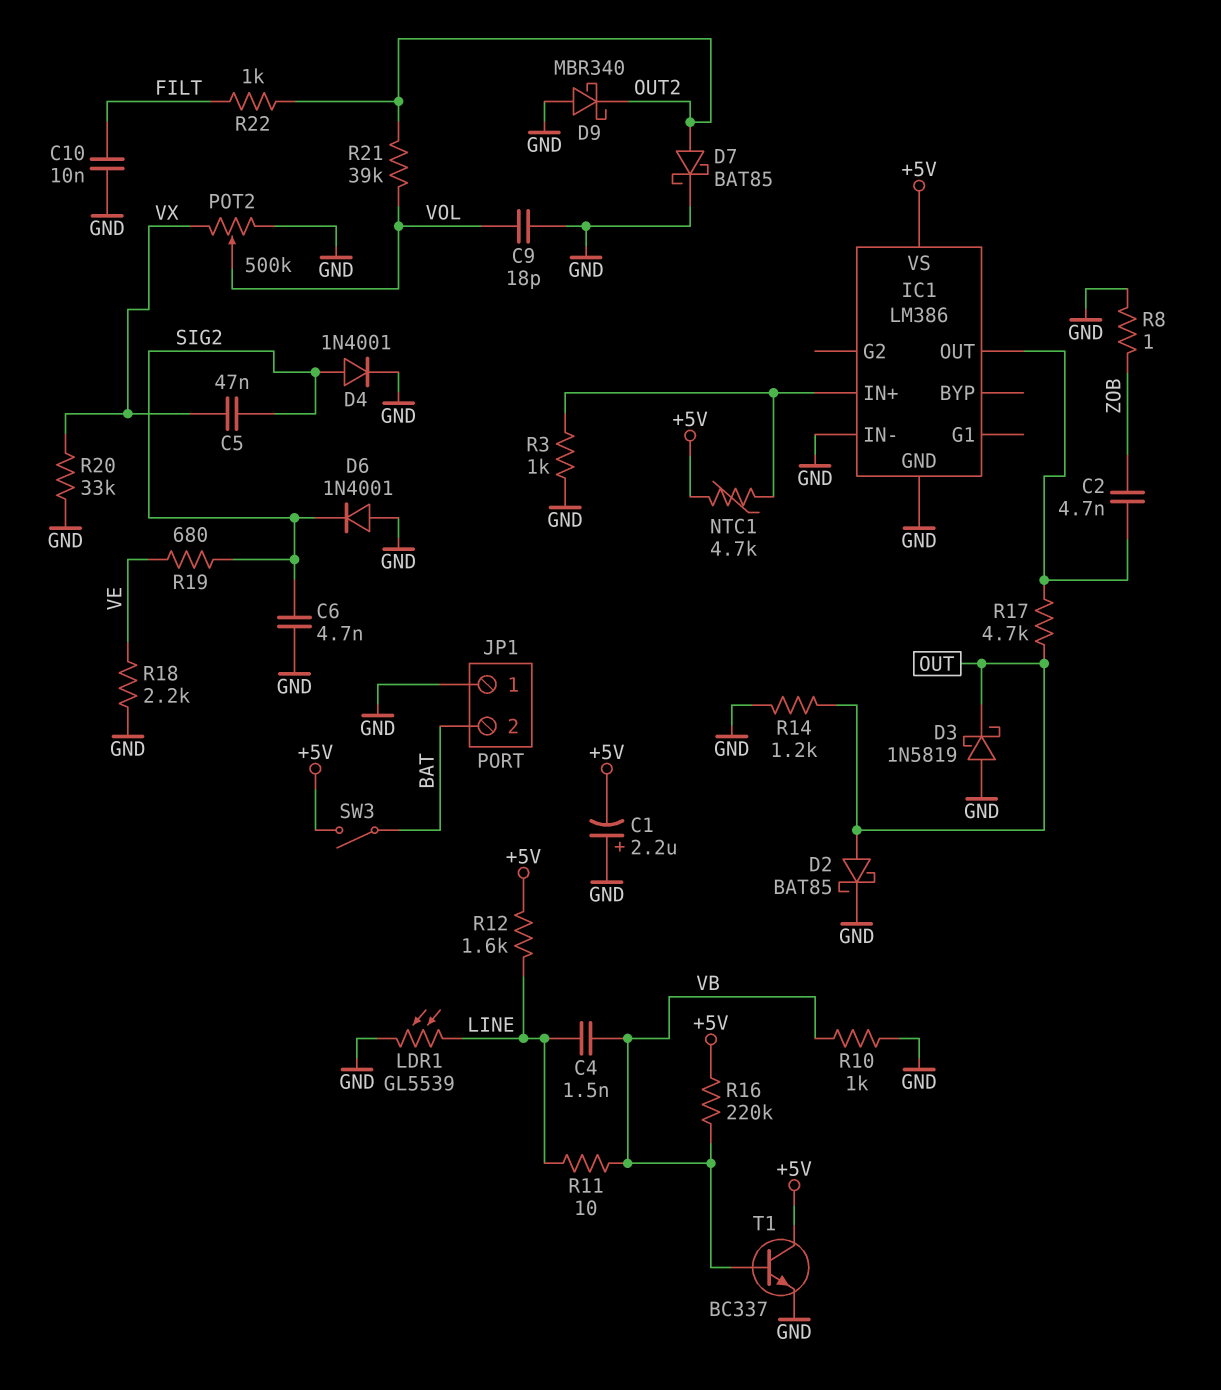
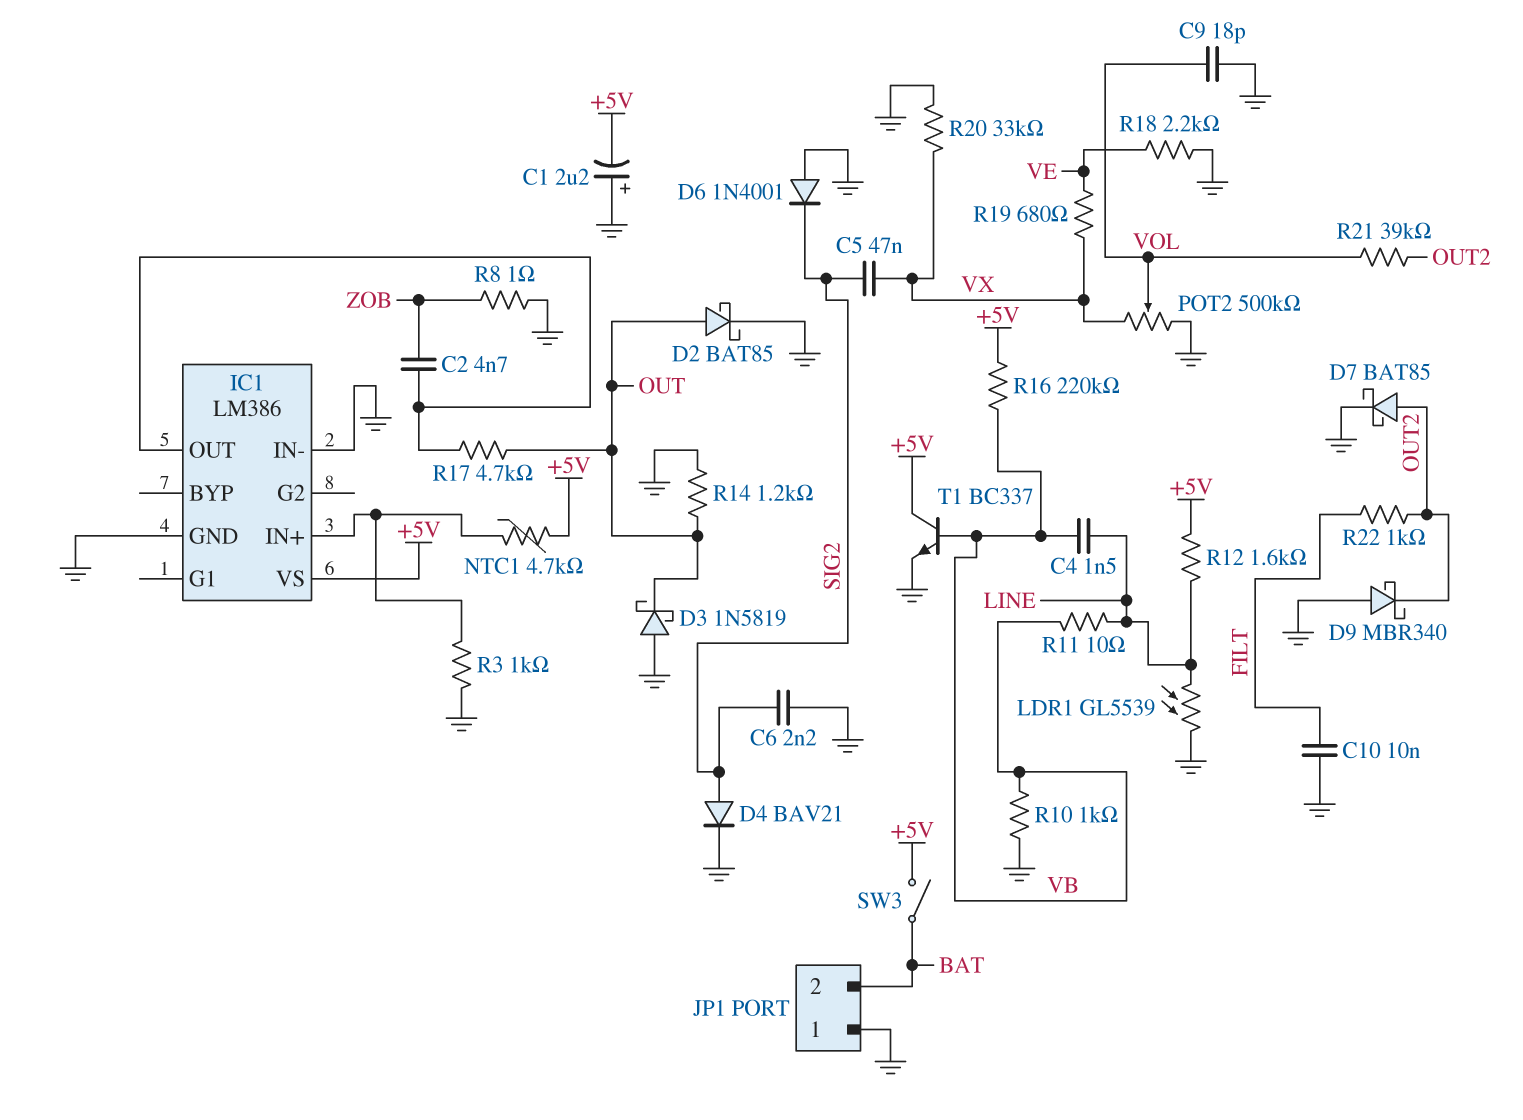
C6: 4.7nF (GND, SIG2) -> 2.2nF (GND, SIG2)
D4: diode 1N4001 (A SIG2, K GND) -> diode BAV21 (A SIG2, K GND)
R19: 680 (SIG2, VE) -> 680 (VE, VX)

